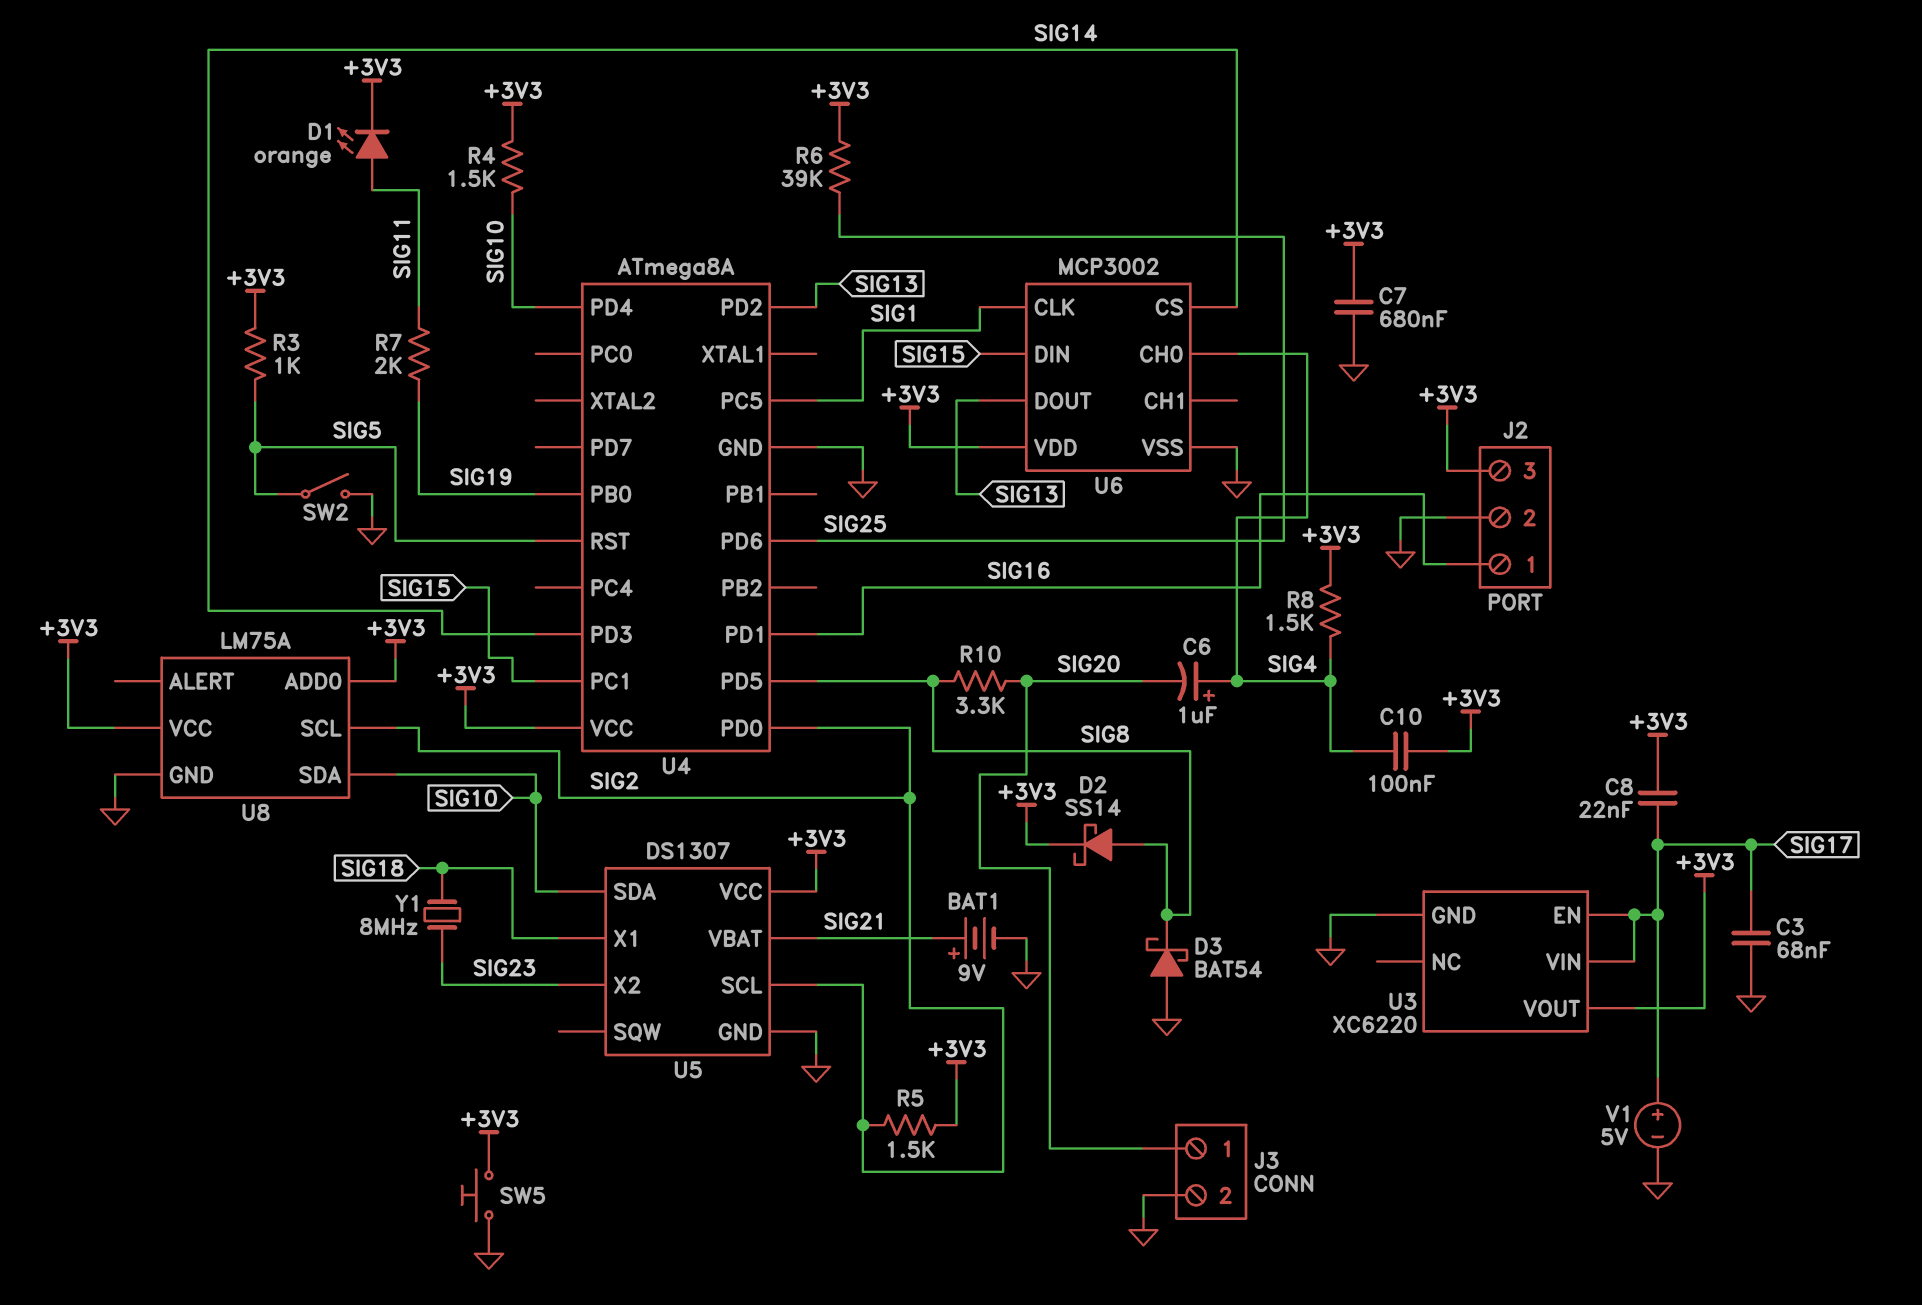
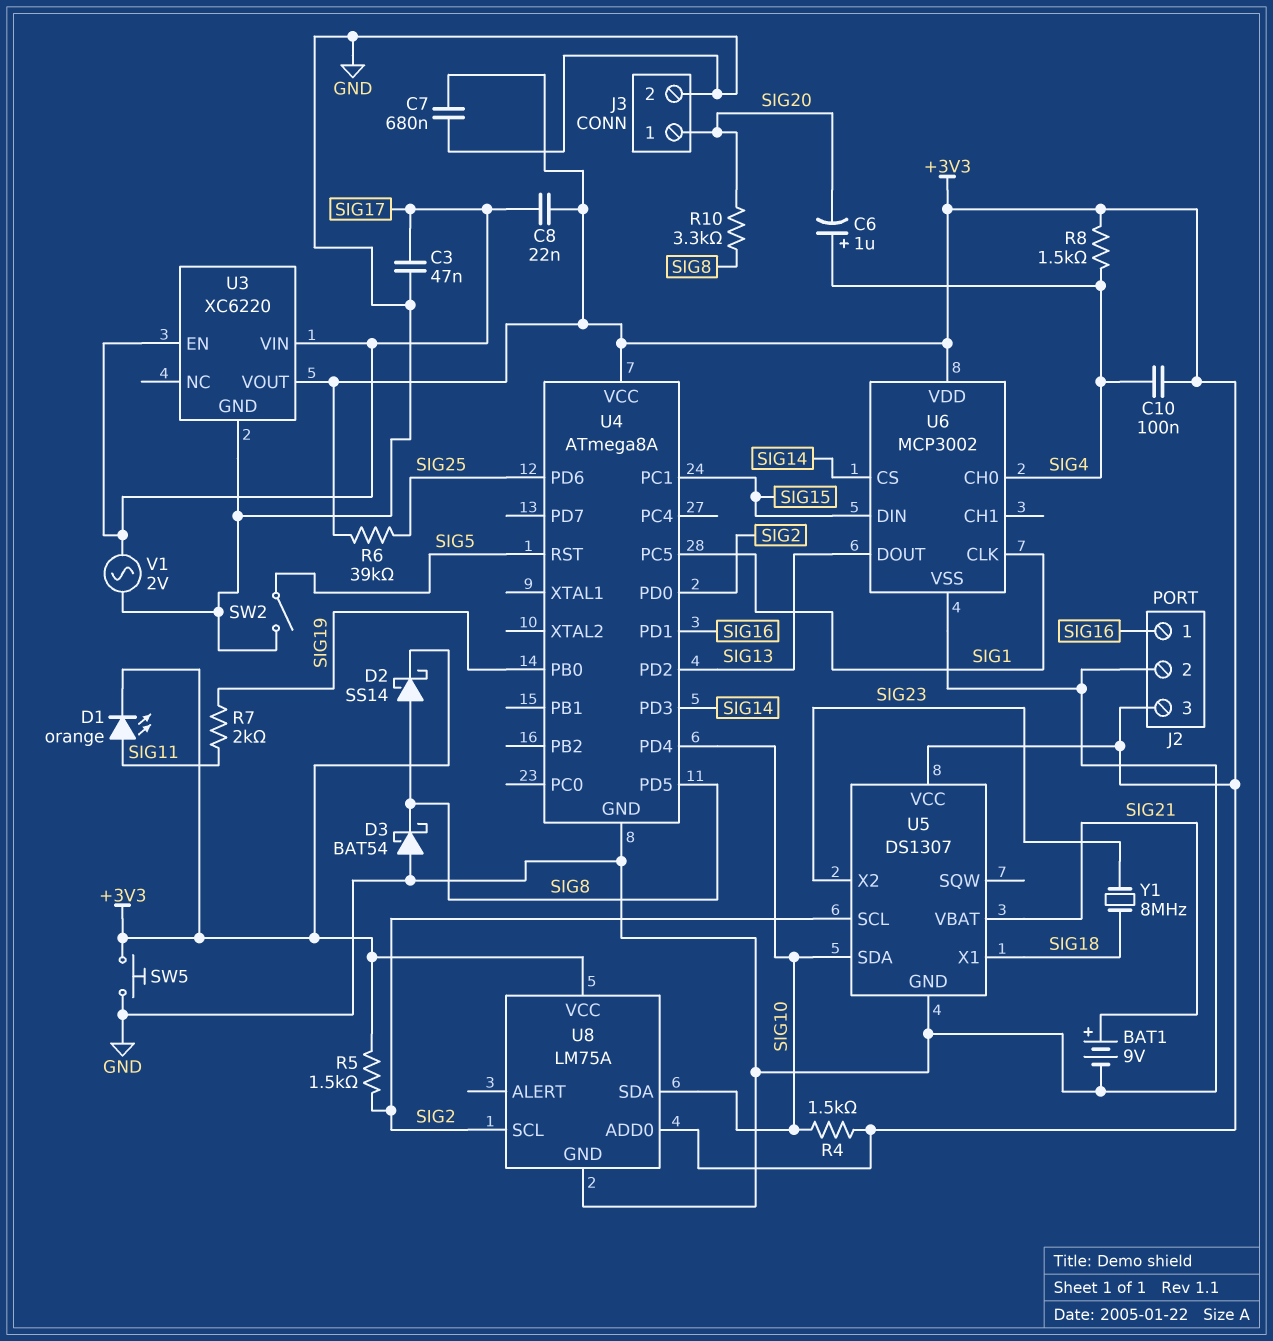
C3: 68nF (GND, SIG17) -> 47nF (GND, SIG17)
R3: 1k (+3V3, SIG5) -> none
V1: 5V (plus SIG17, minus GND) -> AC 2V (GND, SIG17)

